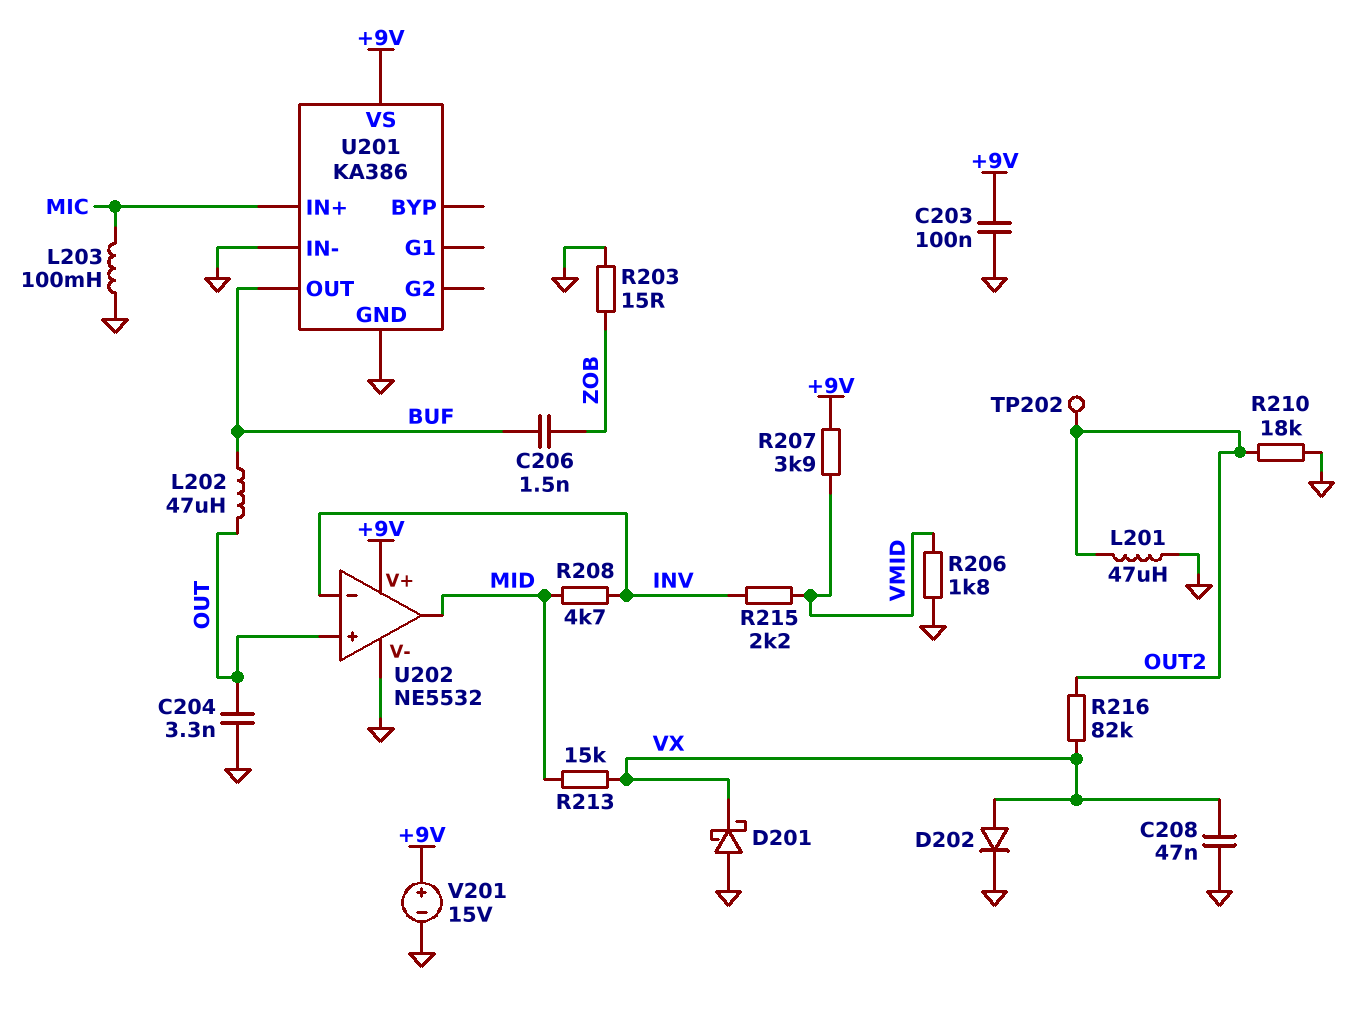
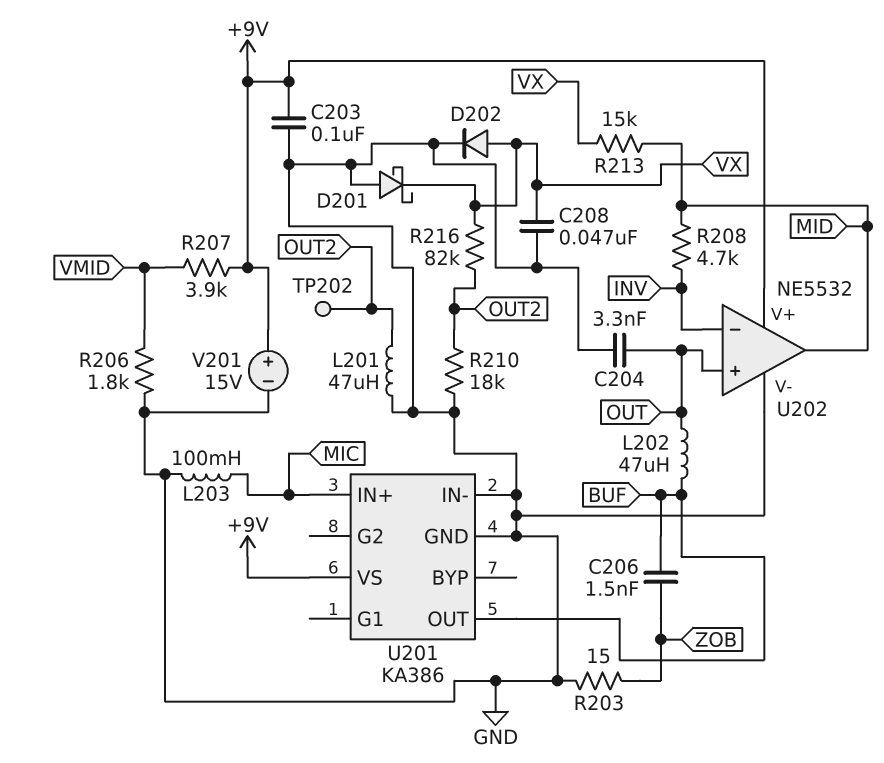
R215: 2.2k (INV, VMID) -> none

